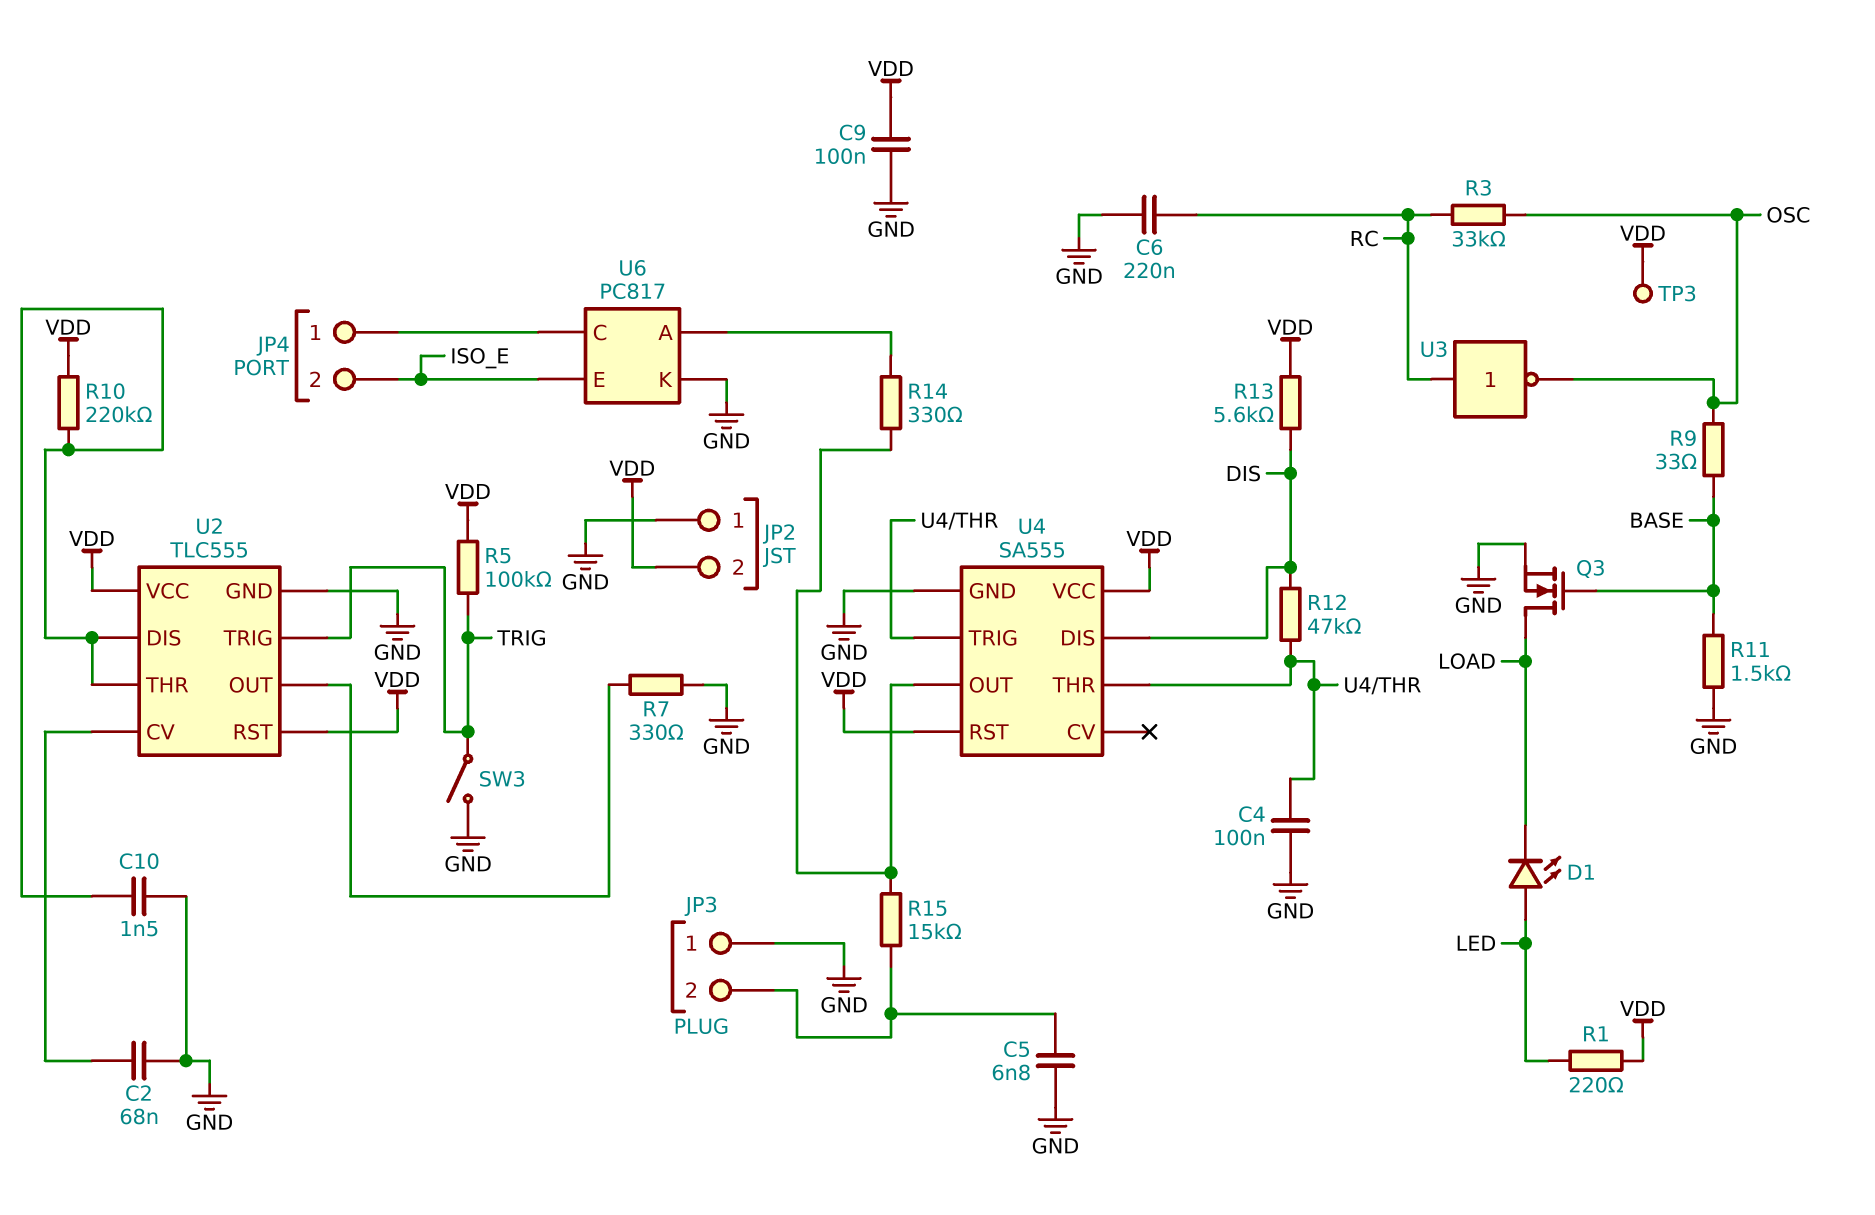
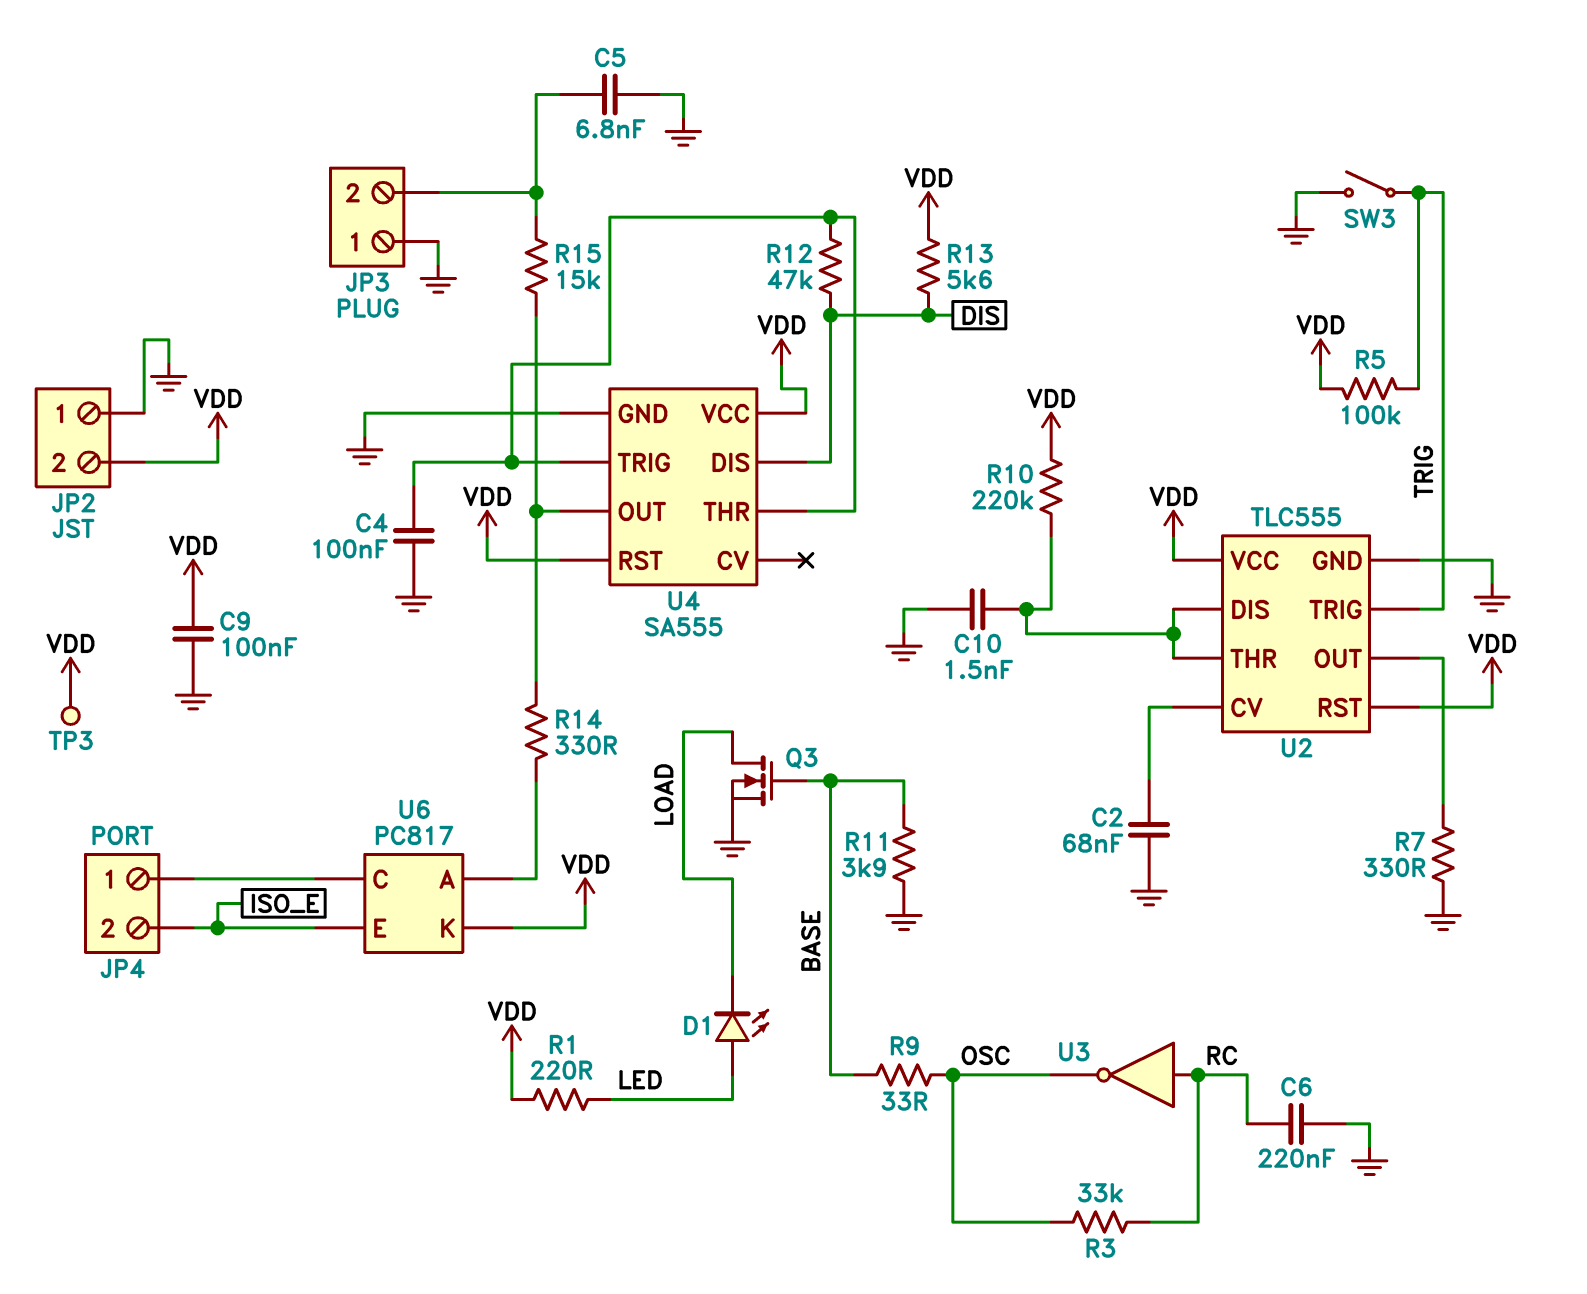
R11: 1.5k (BASE, GND) -> 3.9k (BASE, GND)
U6 pin K: GND -> VDD

